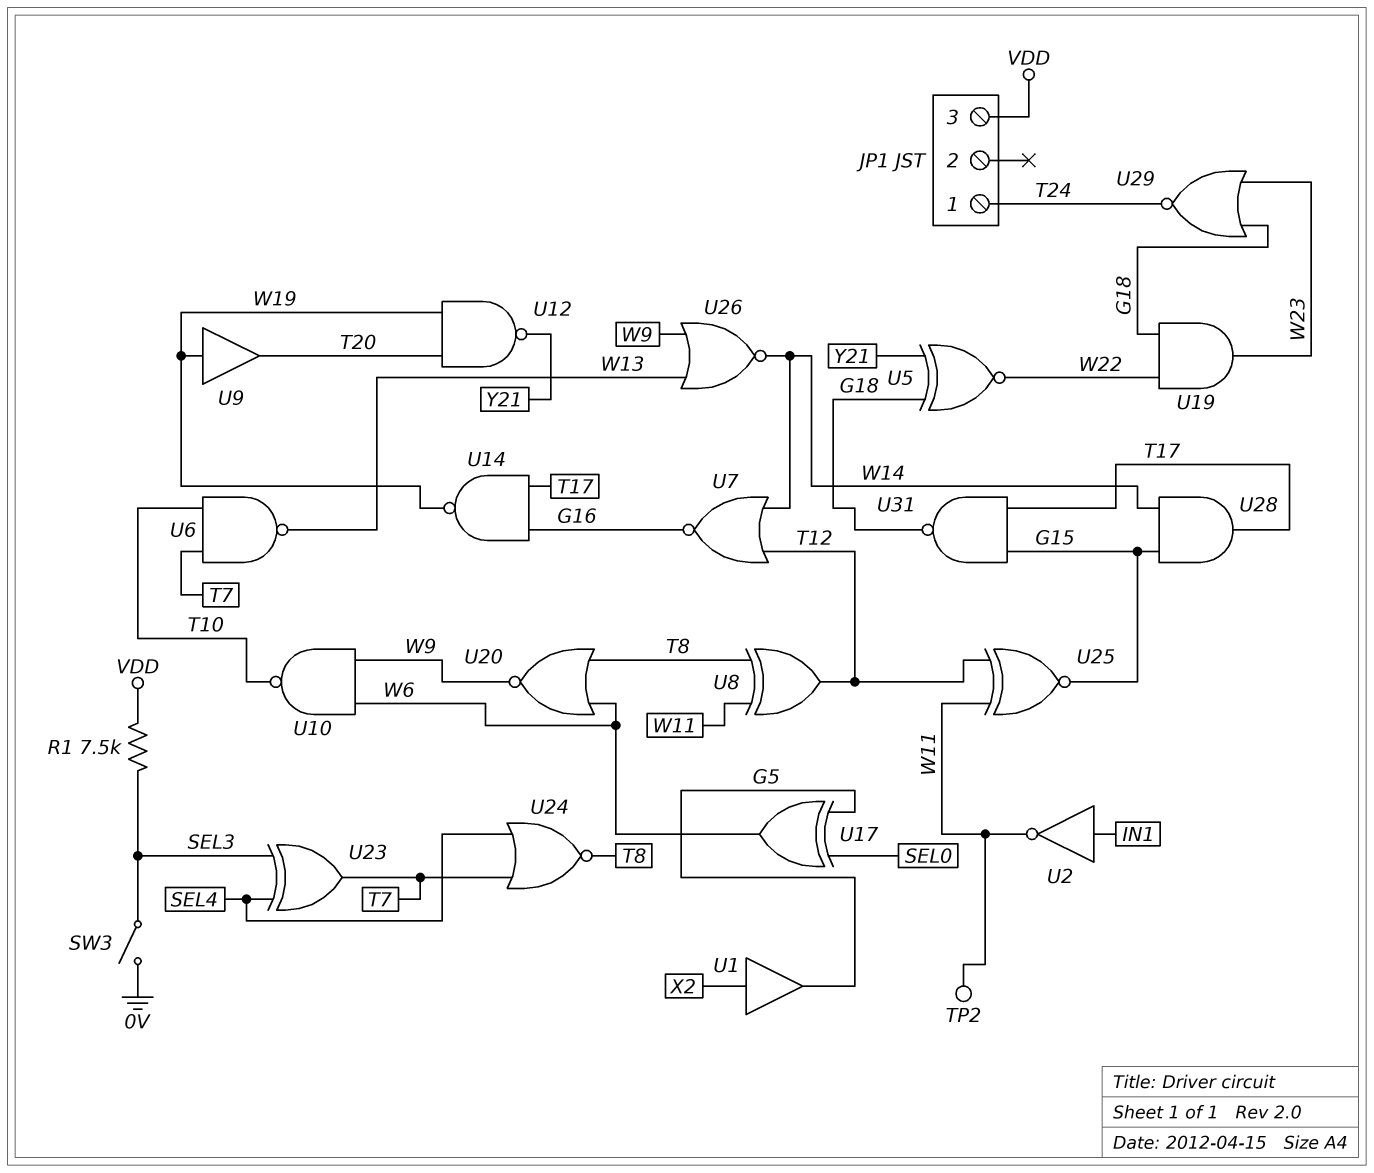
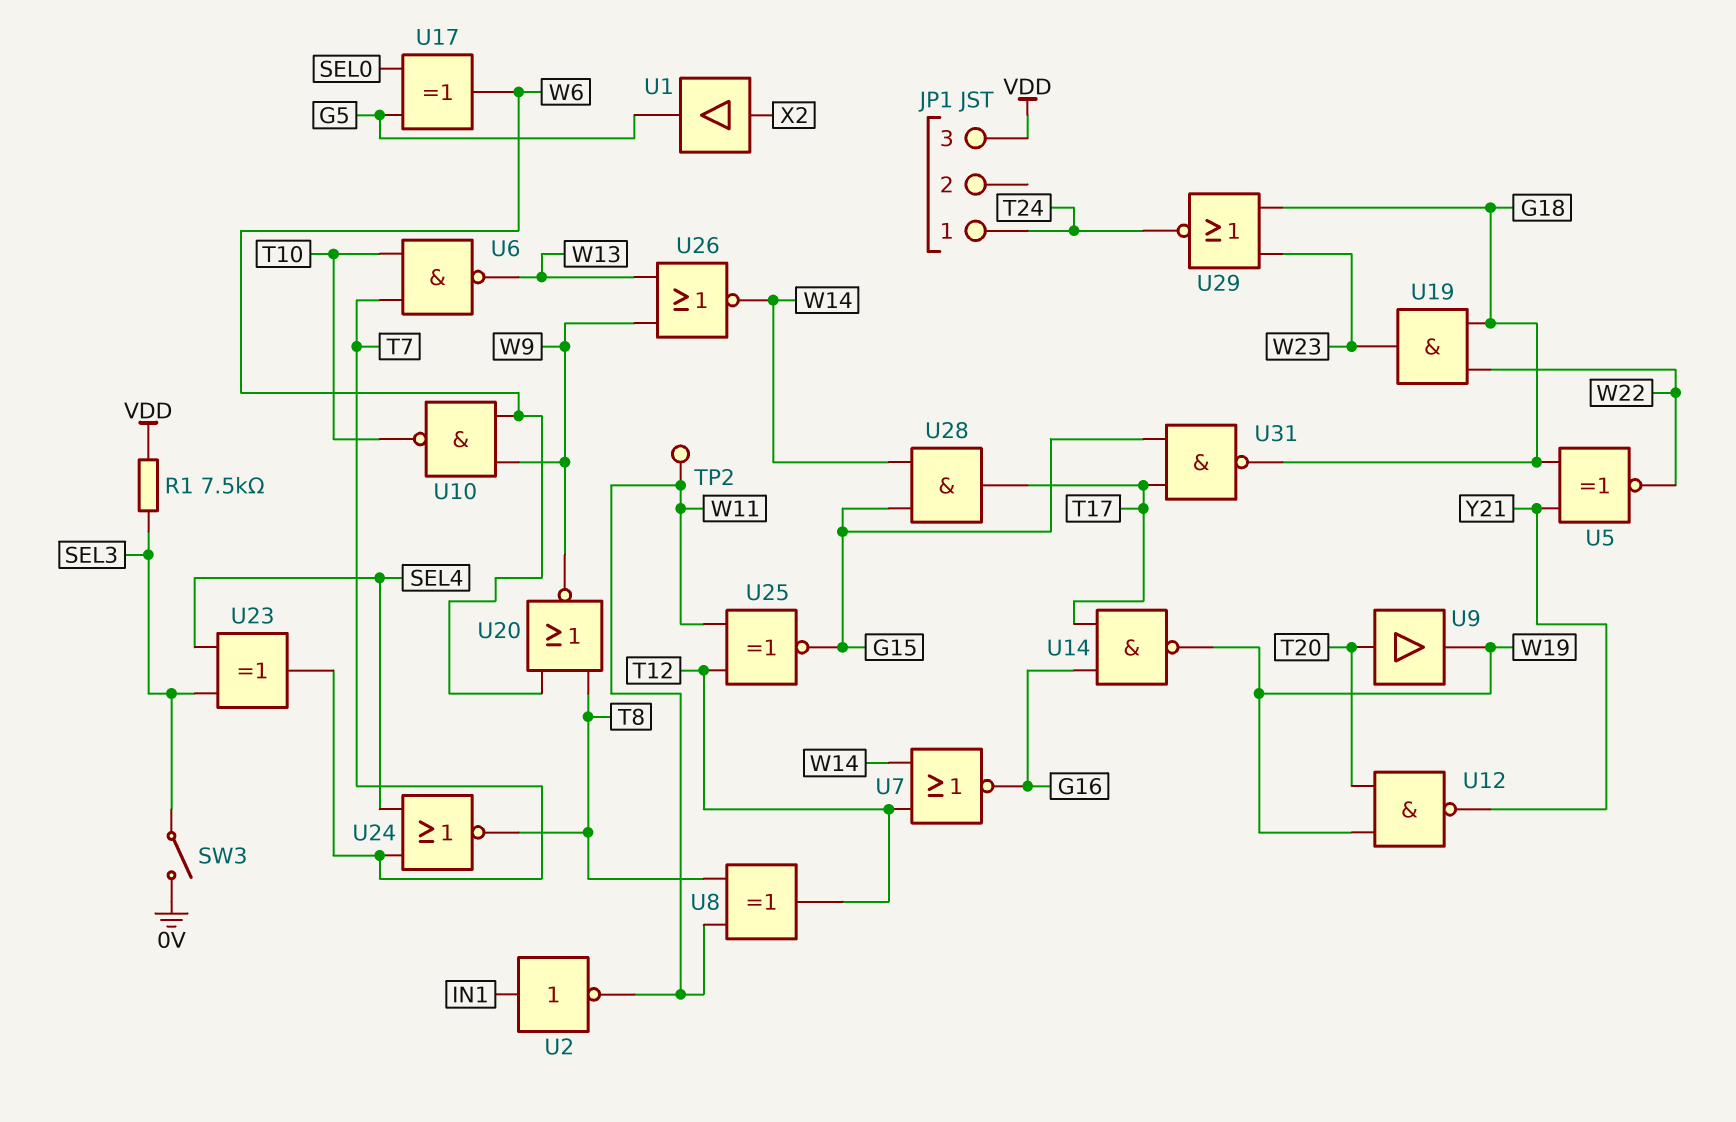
U9: buffer (in W19, out T20) -> buffer (in T20, out W19)

